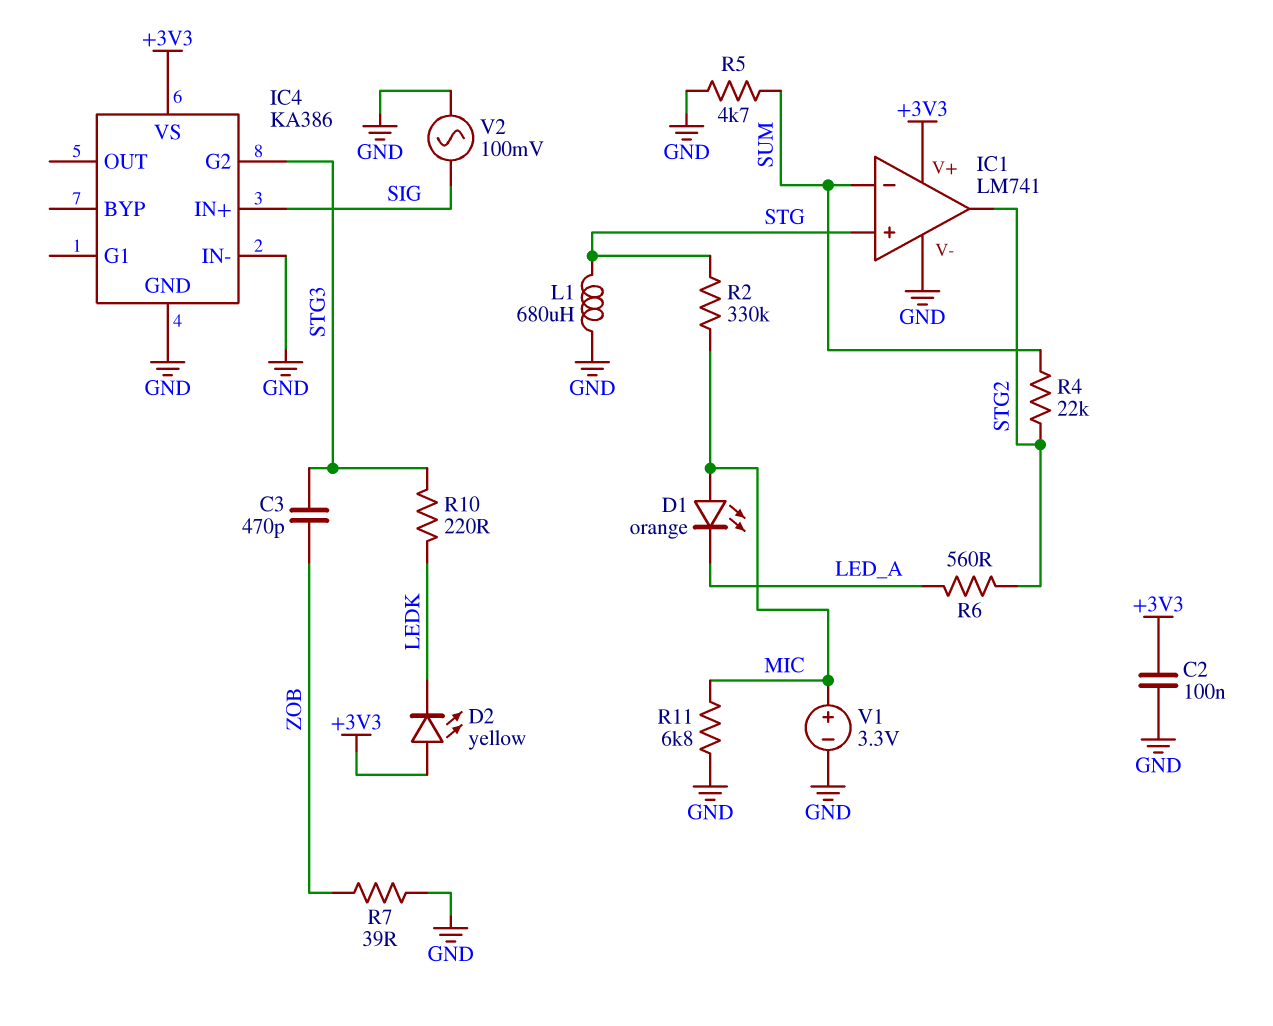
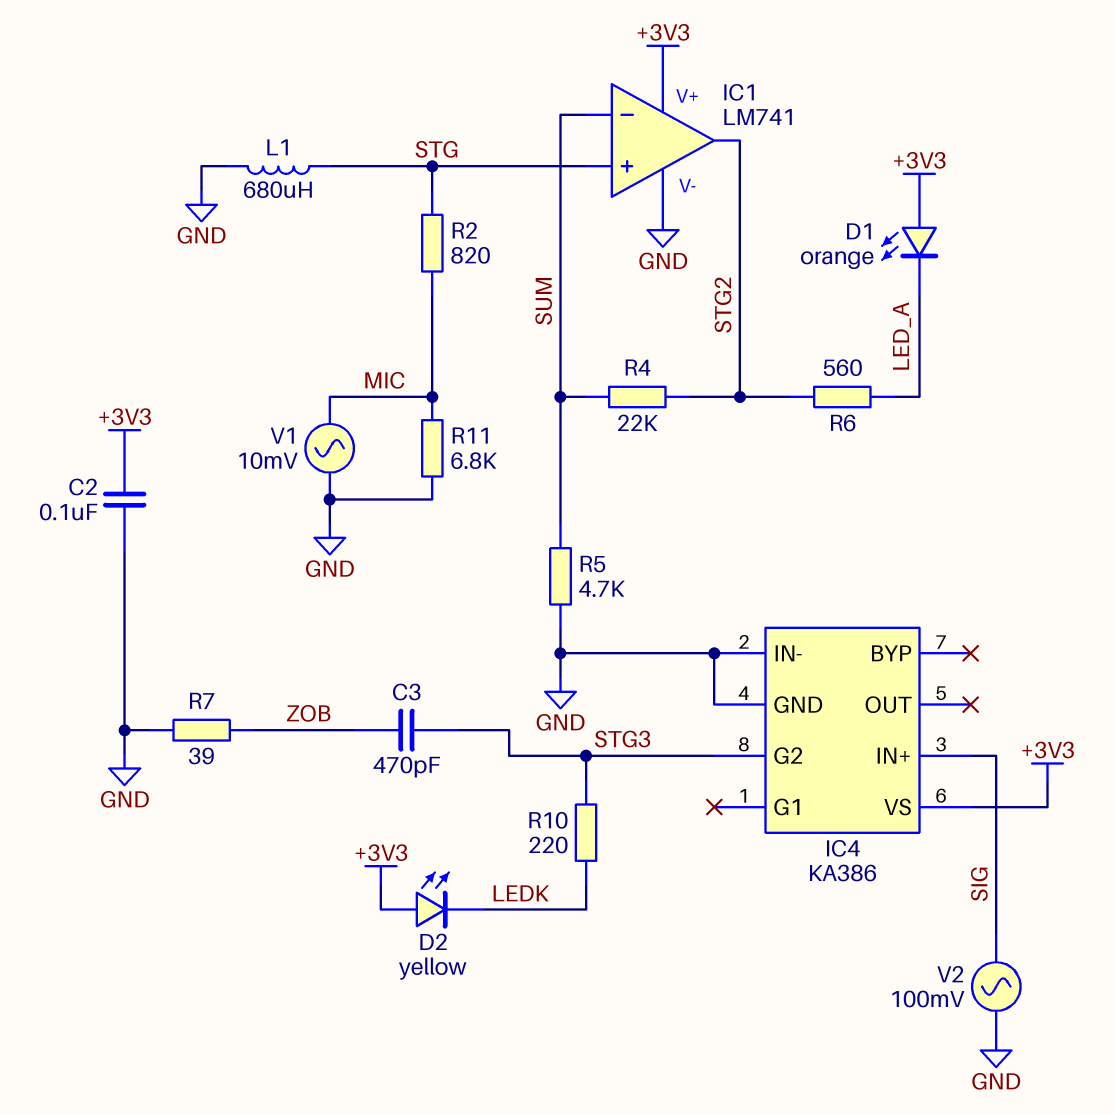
D1: LED orange (A MIC, K LED_A) -> LED orange (A +3V3, K LED_A)
R2: 330k (MIC, STG) -> 820 (MIC, STG)
V1: 3.3V (plus MIC, minus GND) -> AC 10mV (GND, MIC)

